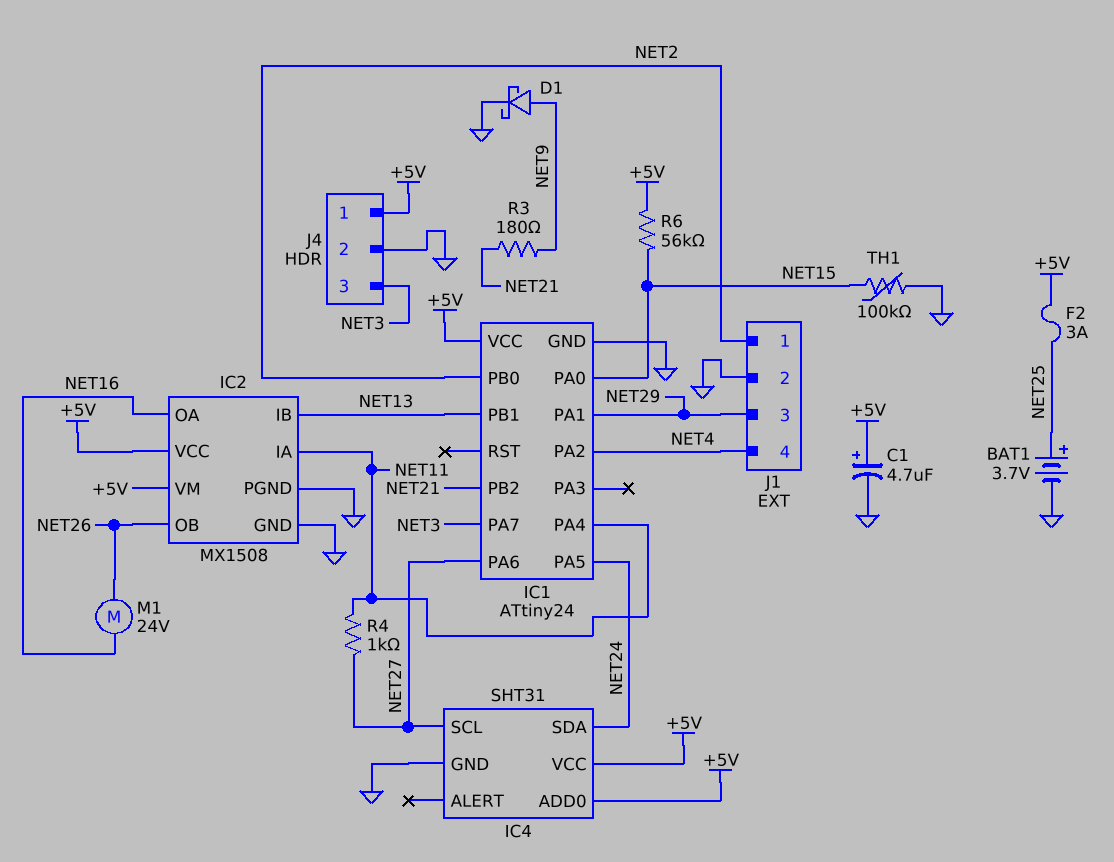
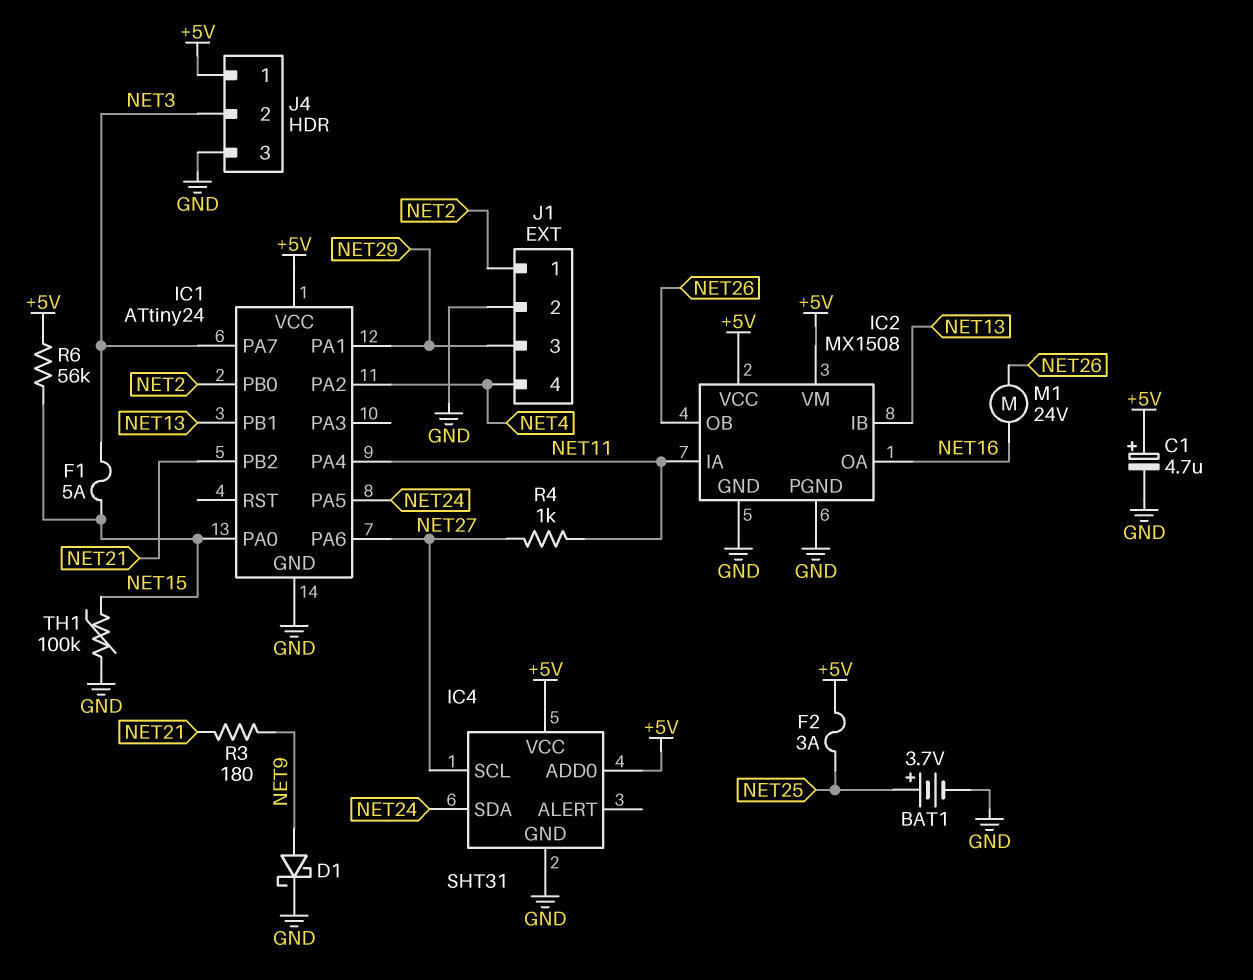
F1: none -> 5A (NET3, NET15)
J4 pin 2: GND -> NET3
J4 pin 3: NET3 -> GND

